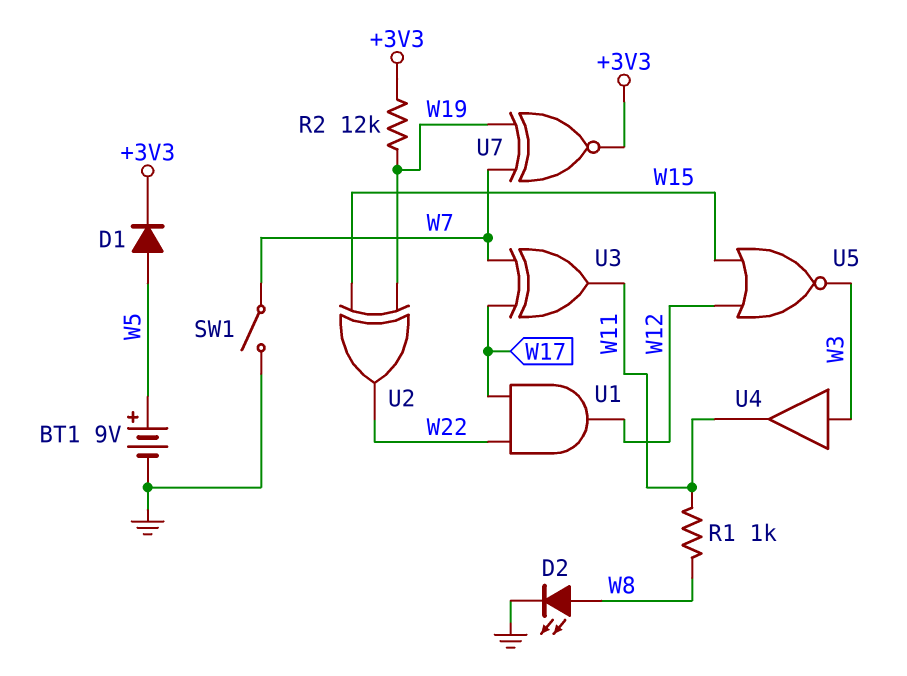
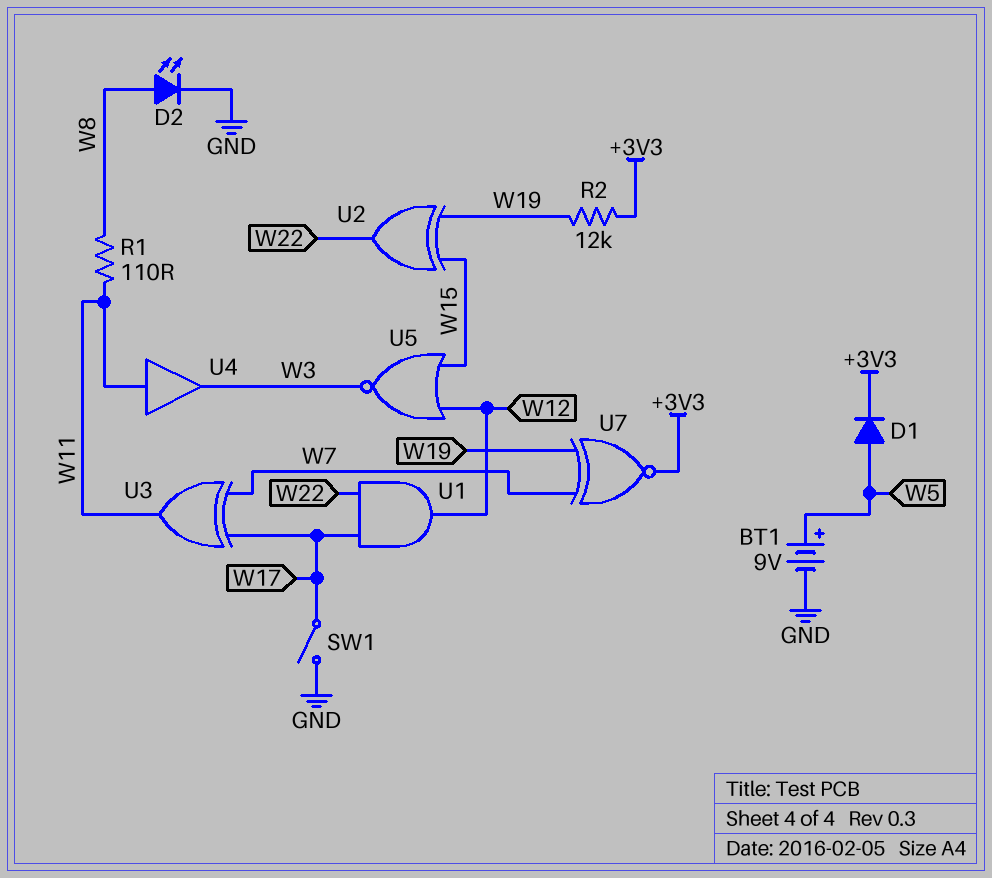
R1: 1k (W8, W11) -> 110 (W8, W11)
SW1: switch (GND, W7) -> switch (GND, W17)
U4: buffer (in W3, out W11) -> buffer (in W11, out W3)

